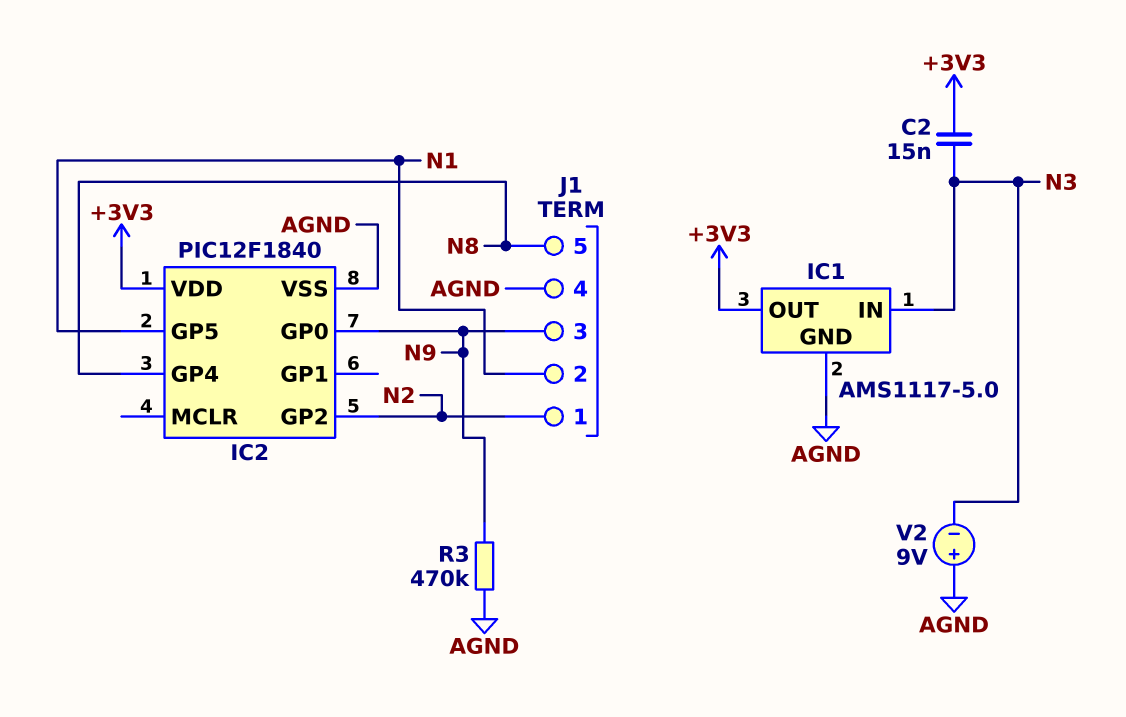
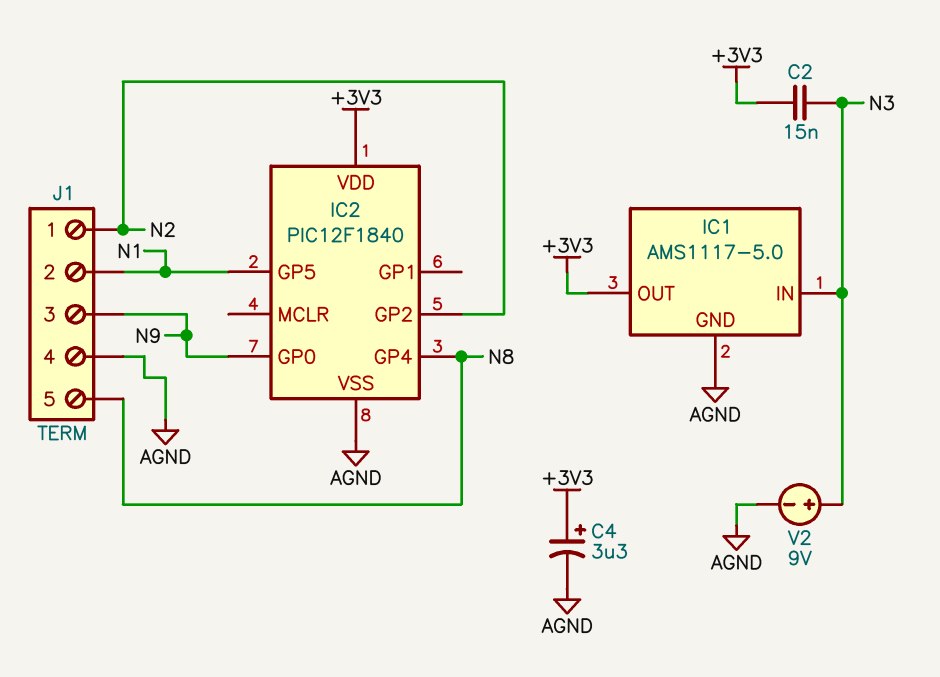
C4: none -> 3.3uF (plus +3V3, minus AGND)
R3: 470k (AGND, N9) -> none
V2: 9V (plus AGND, minus N3) -> 9V (plus N3, minus AGND)

